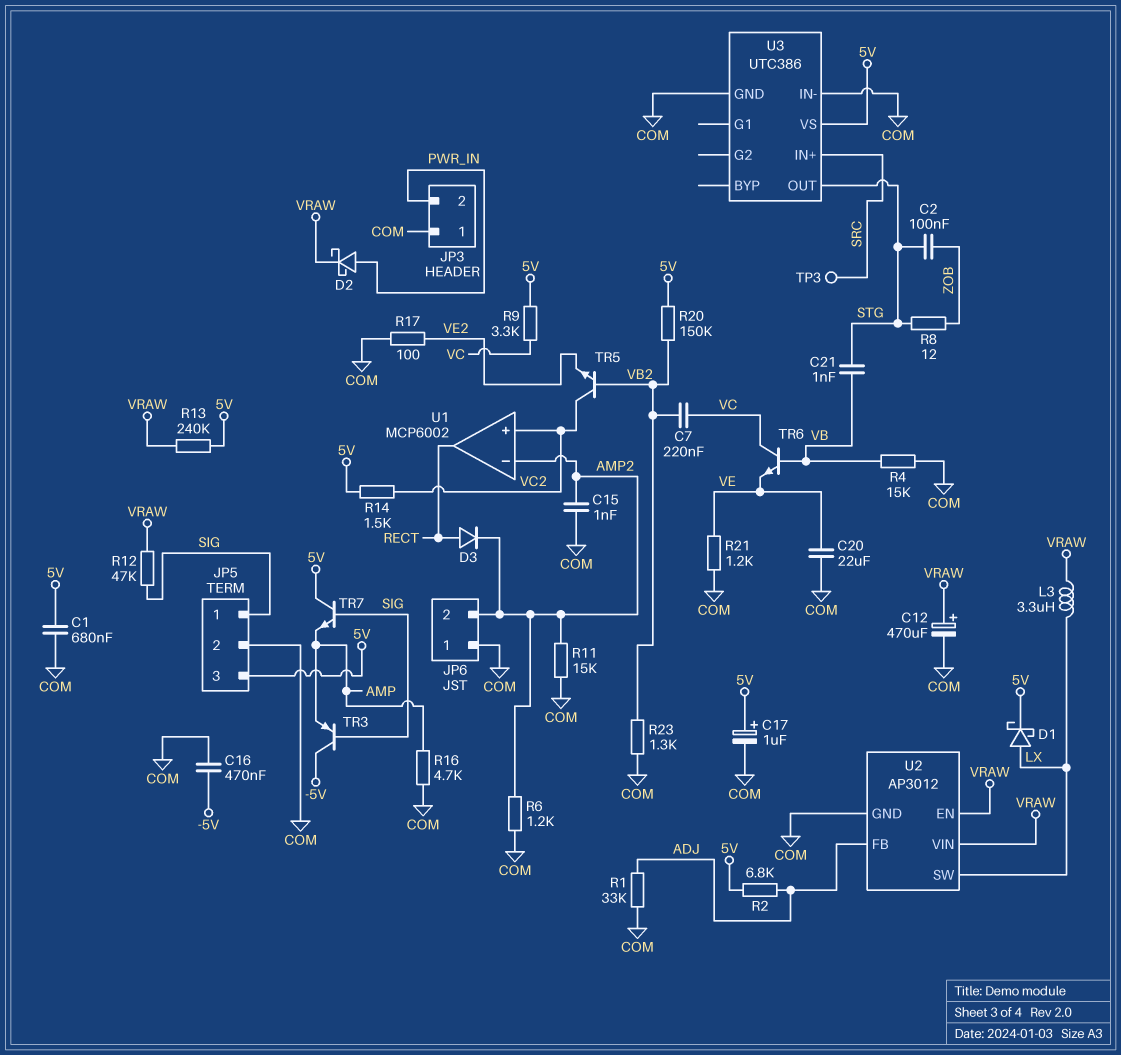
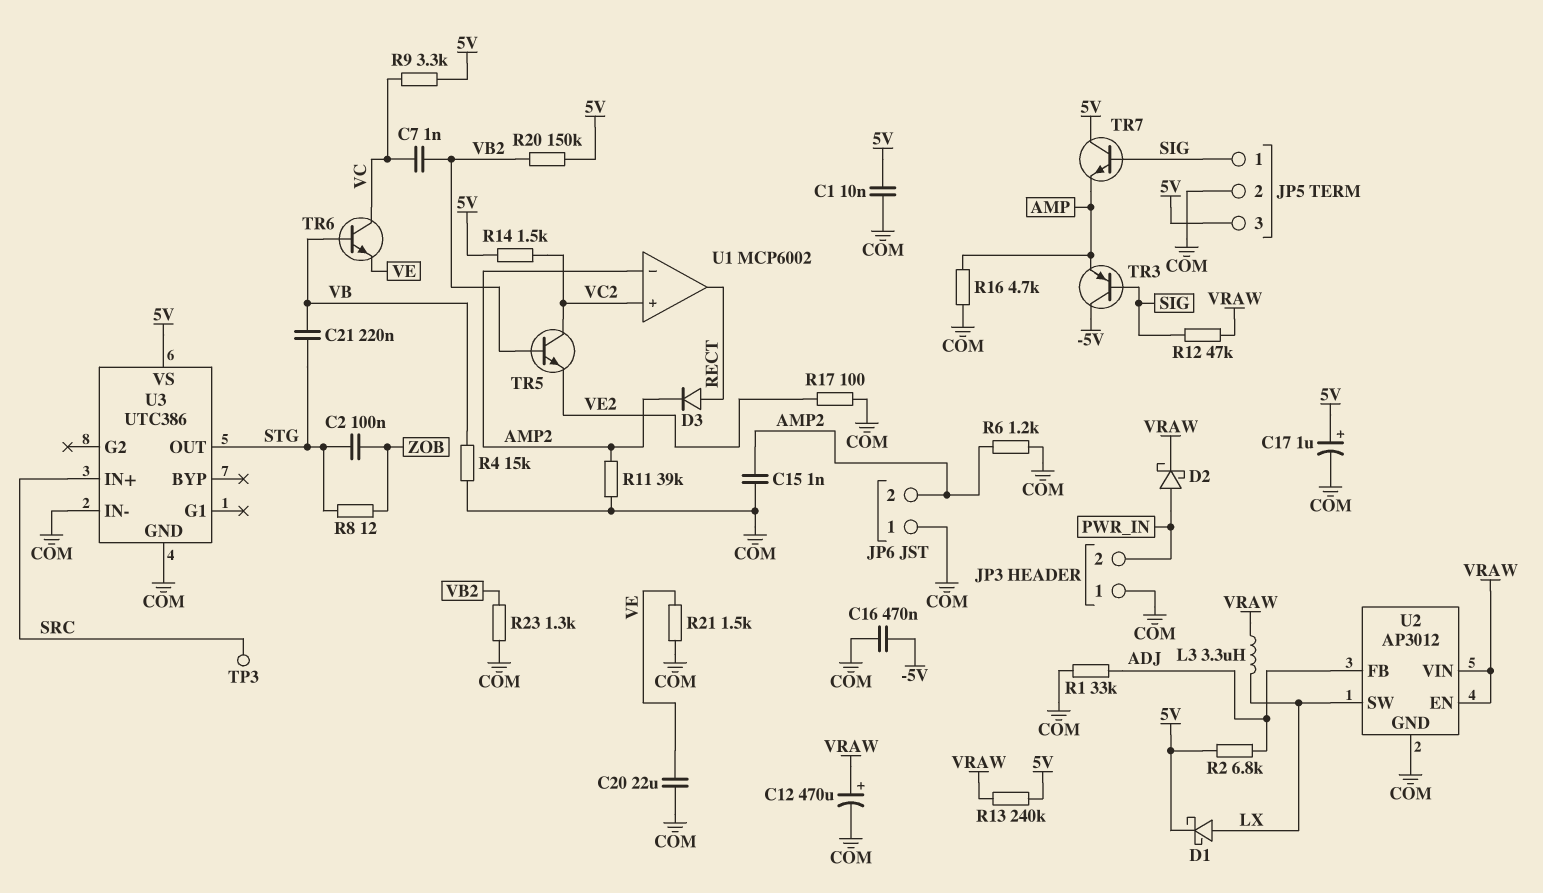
C1: 680nF (5V, COM) -> 10nF (5V, COM)
C7: 220nF (VB2, VC) -> 1nF (VB2, VC)
C21: 1nF (STG, VB) -> 220nF (STG, VB)
R11: 15k (AMP2, COM) -> 39k (AMP2, COM)
R21: 1.2k (COM, VE) -> 1.5k (COM, VE)

